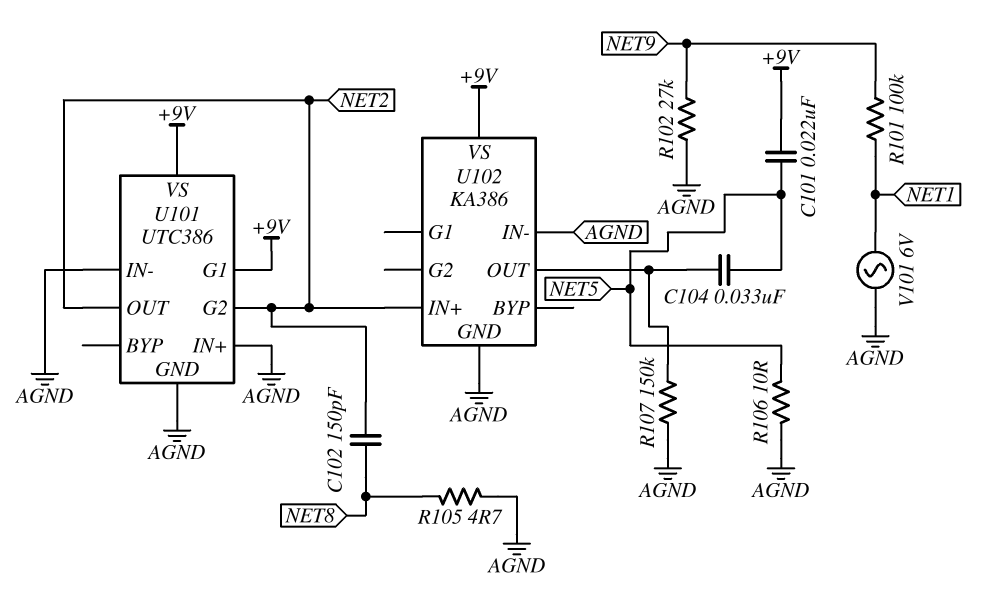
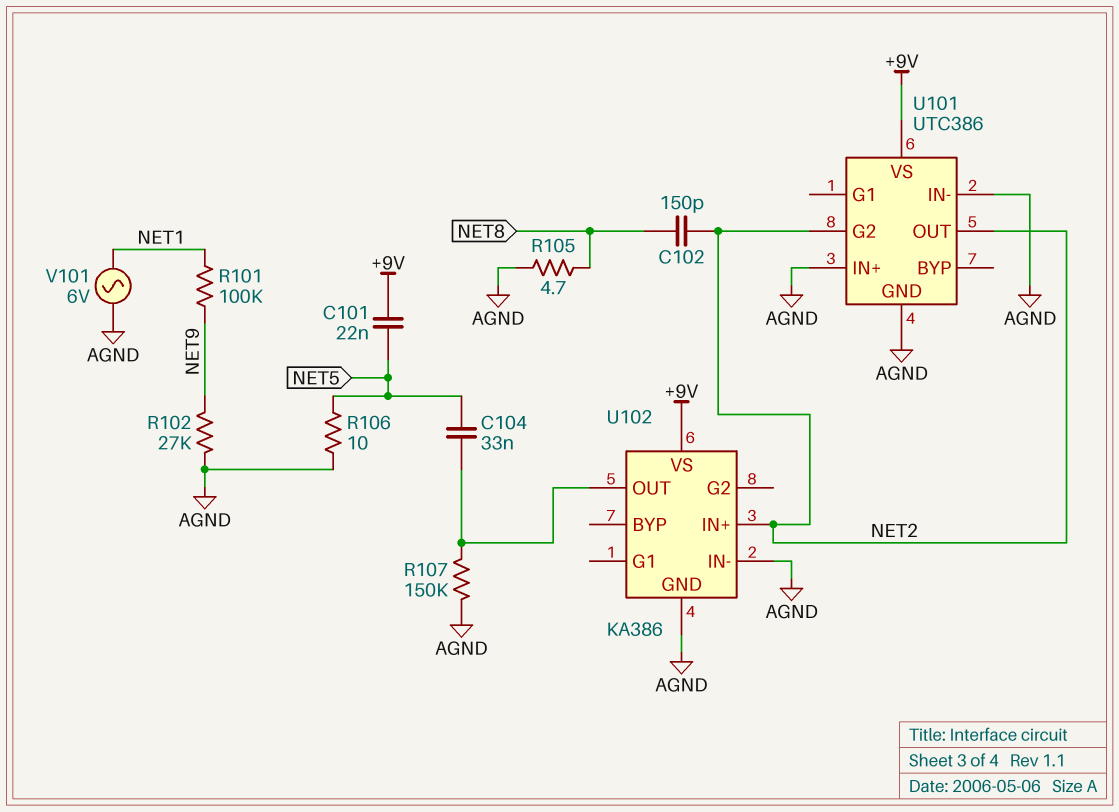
U101 pin G1: +9V -> none

